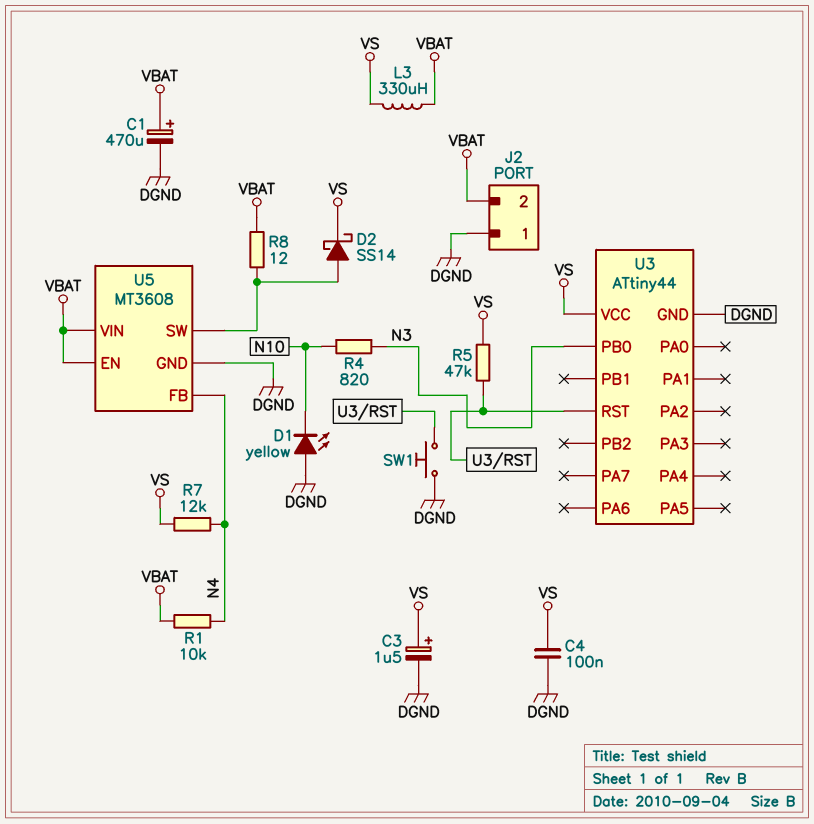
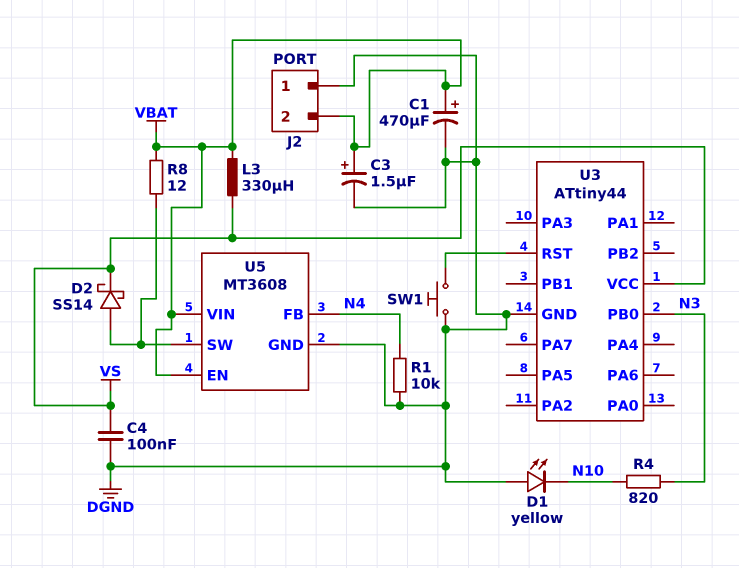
C3: 1.5uF (plus VS, minus DGND) -> 1.5uF (plus VBAT, minus DGND)
R1: 10k (N4, VBAT) -> 10k (DGND, N4)
R5: 47k (U3/RST, VS) -> none
R7: 12k (N4, VS) -> none

